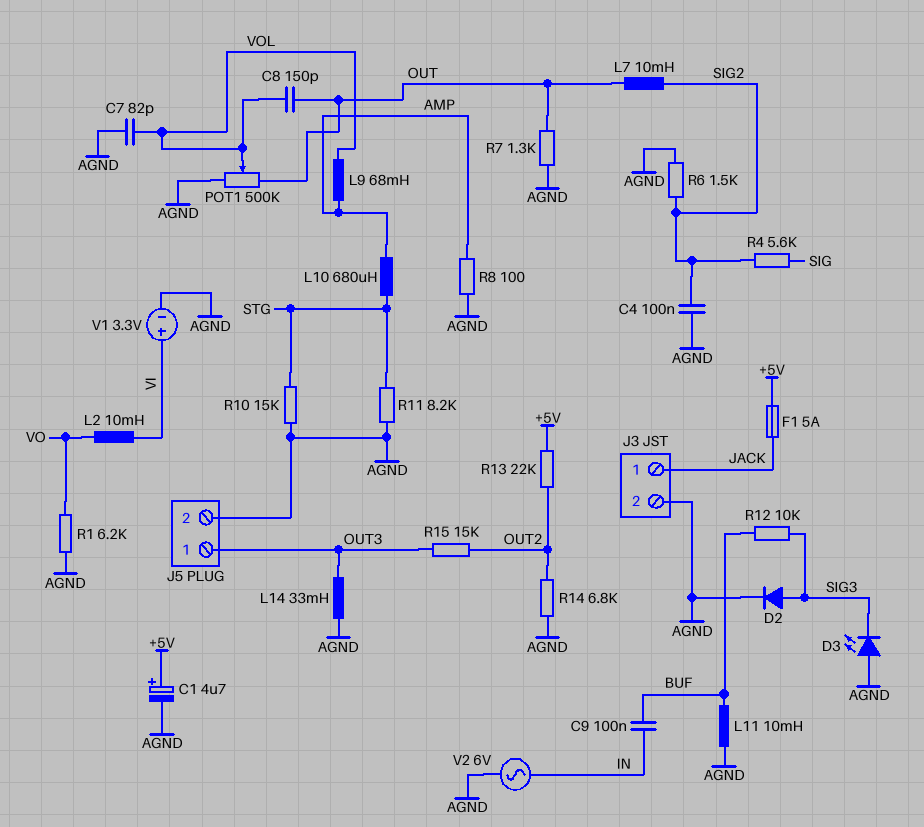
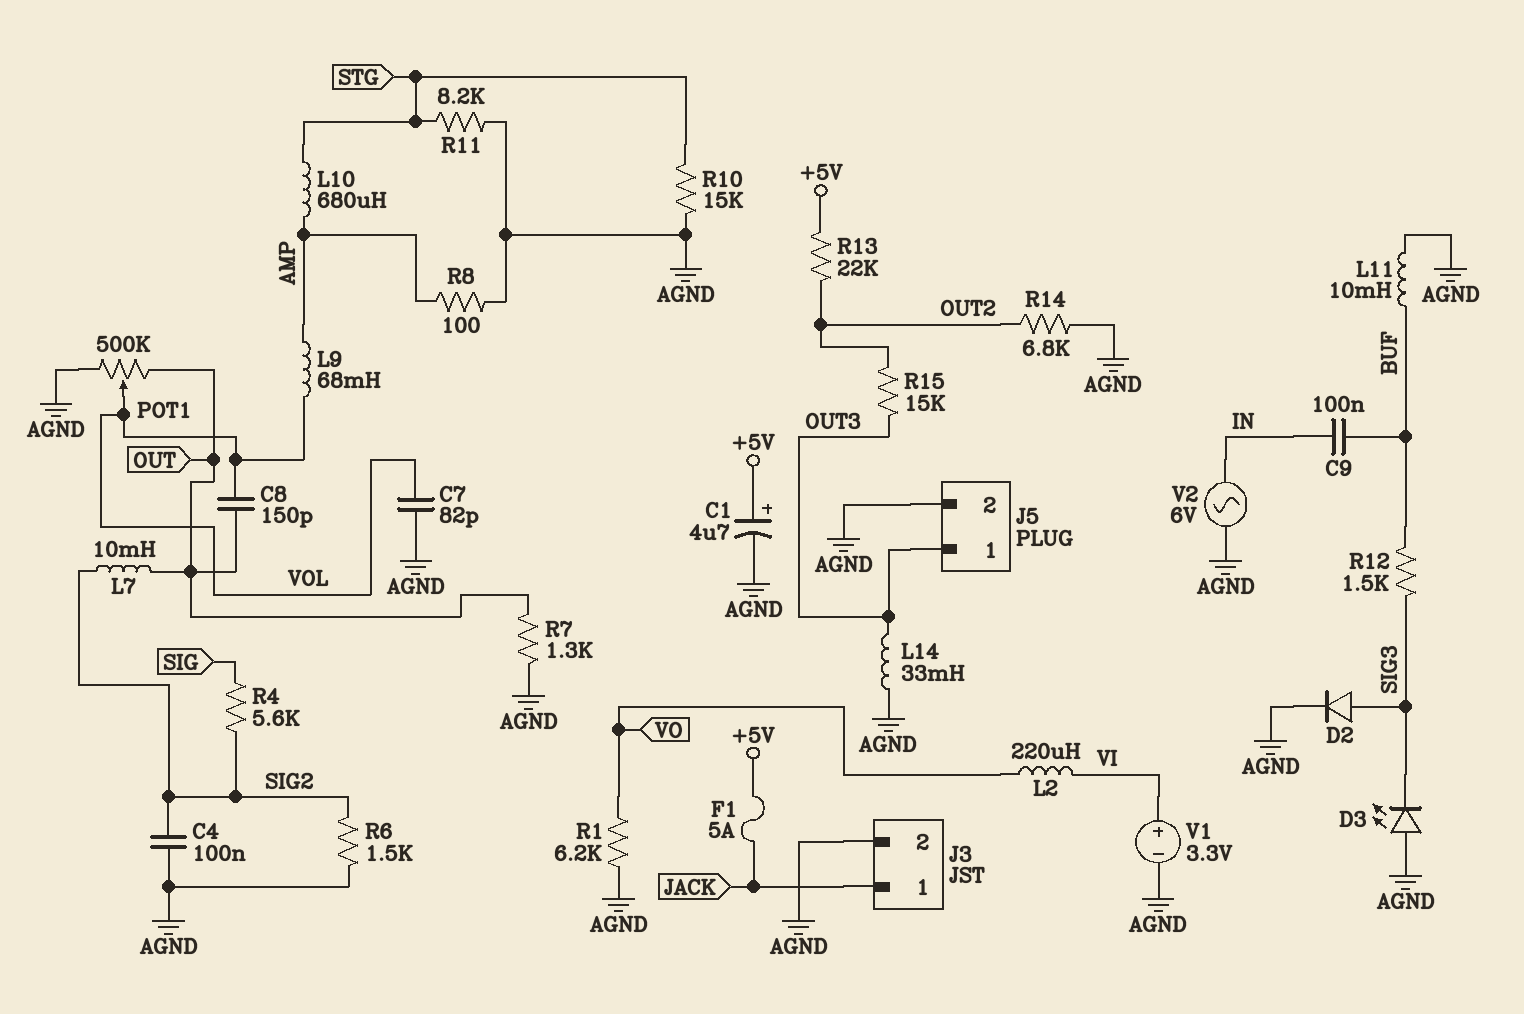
L2: 10mH (VI, VO) -> 220uH (VI, VO)
R12: 10k (BUF, SIG3) -> 1.5k (BUF, SIG3)

